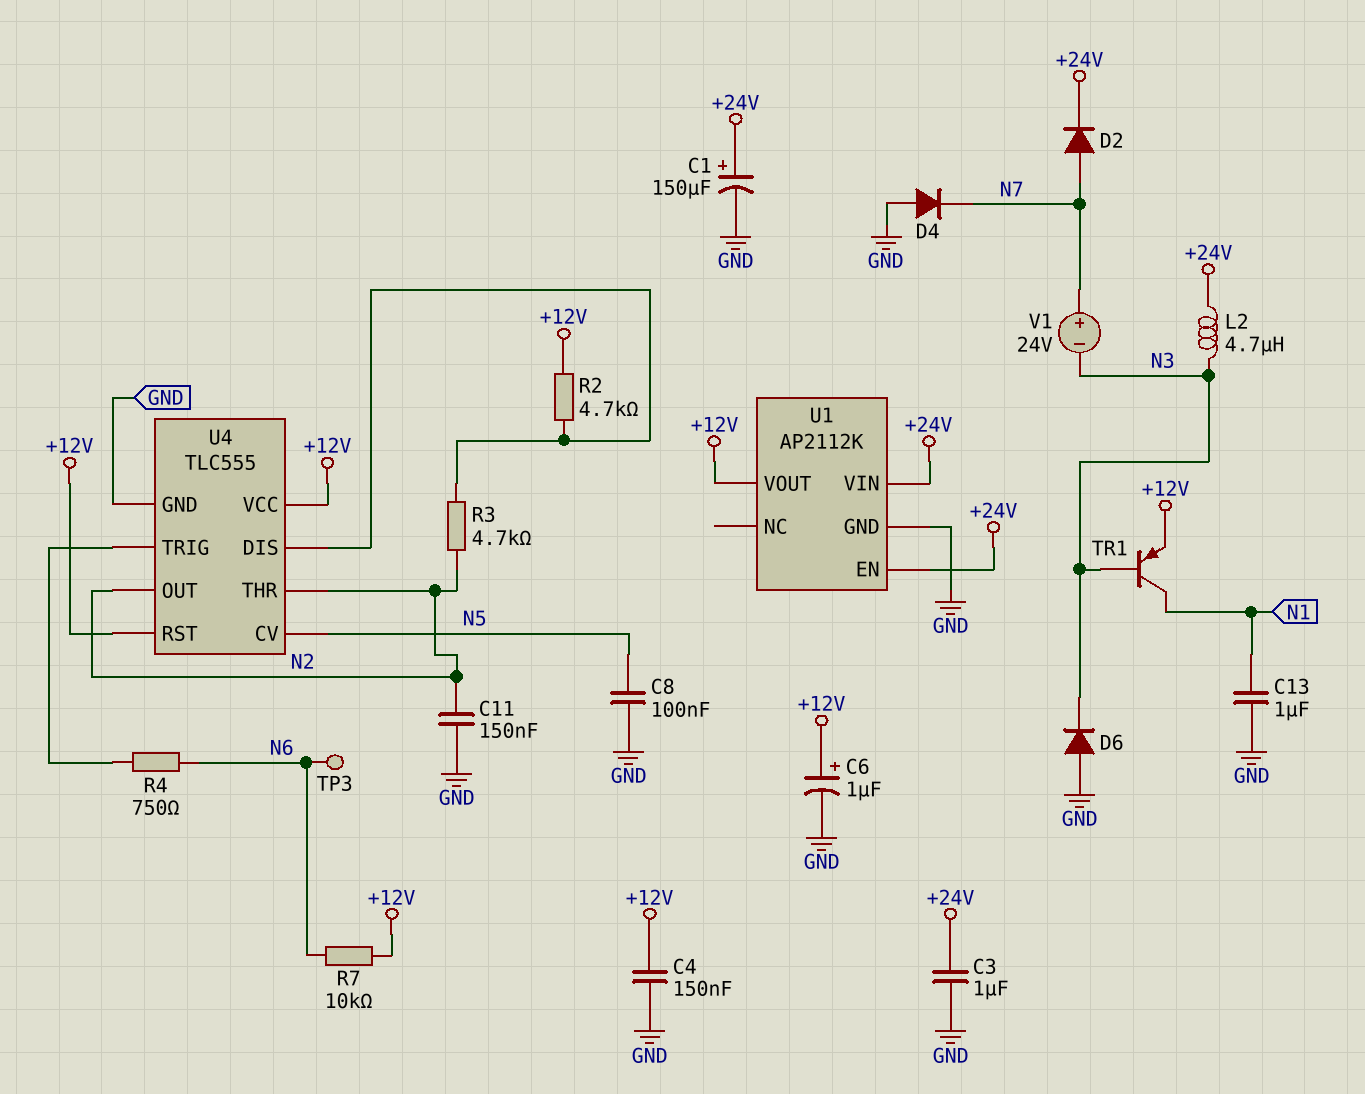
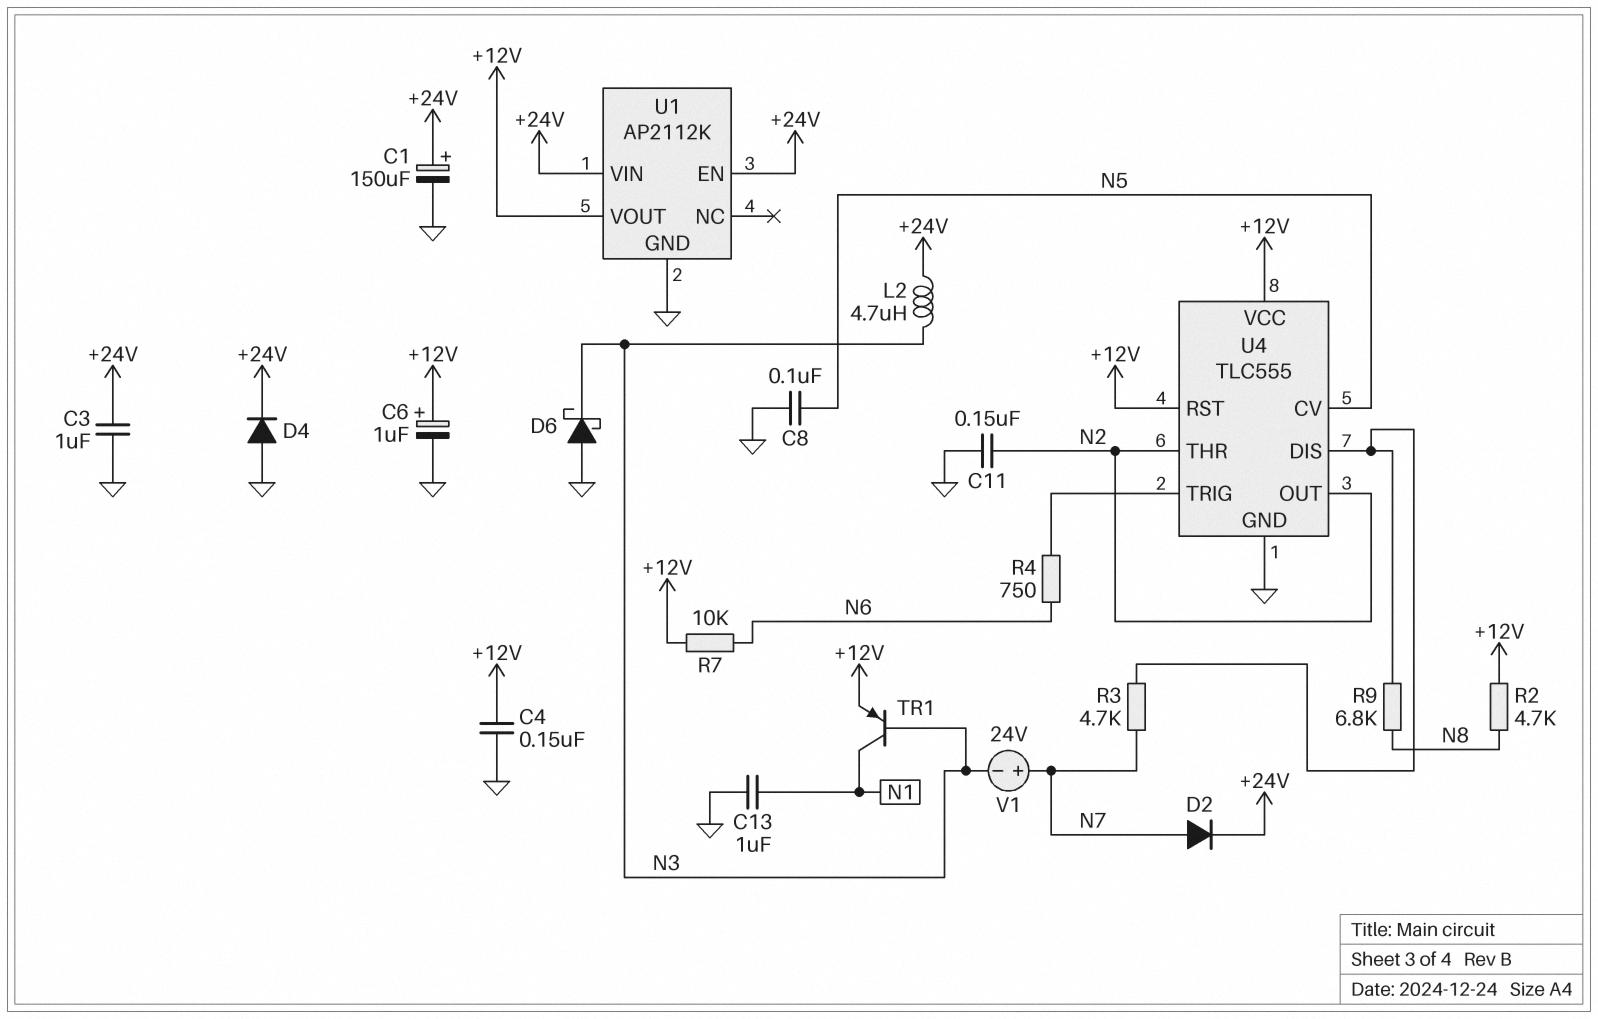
D4: diode (A GND, K N7) -> diode (A GND, K +24V)
D6: diode (A GND, K N3) -> schottky (A GND, K N3)
R2: 4.7k (+12V, U4/DIS) -> 4.7k (+12V, N8)
R3: 4.7k (N2, U4/DIS) -> 4.7k (N7, U4/DIS)
R9: none -> 6.8k (N8, U4/DIS)
TP3: test point (N6) -> none

